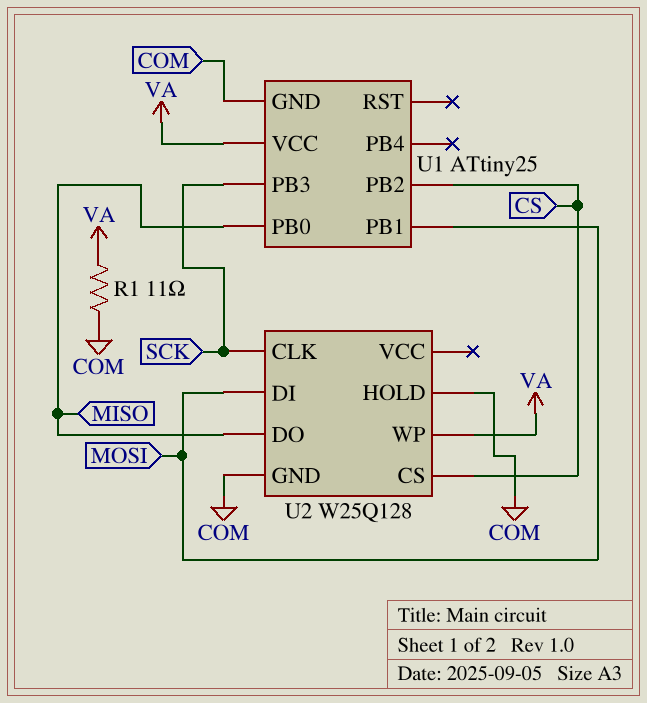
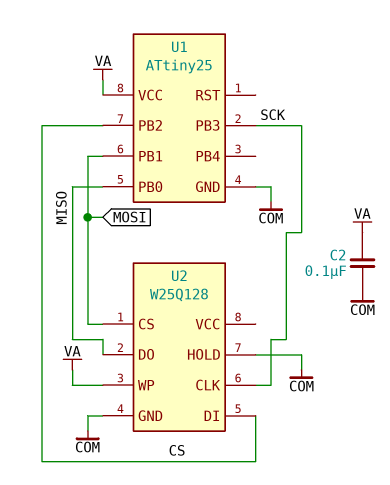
C2: none -> 100nF (COM, VA)
R1: 11 (COM, VA) -> none
U2 pin CS: CS -> MOSI
U2 pin DI: MOSI -> CS

